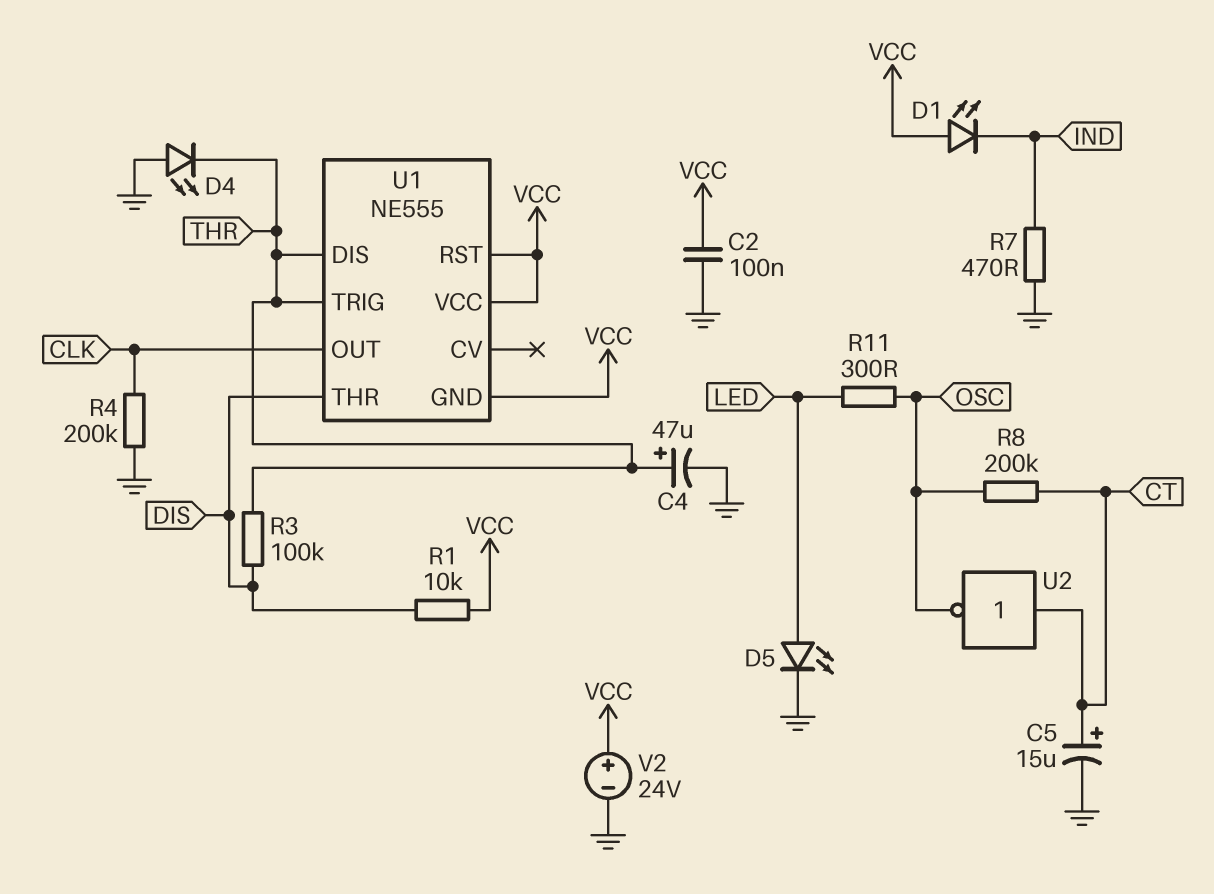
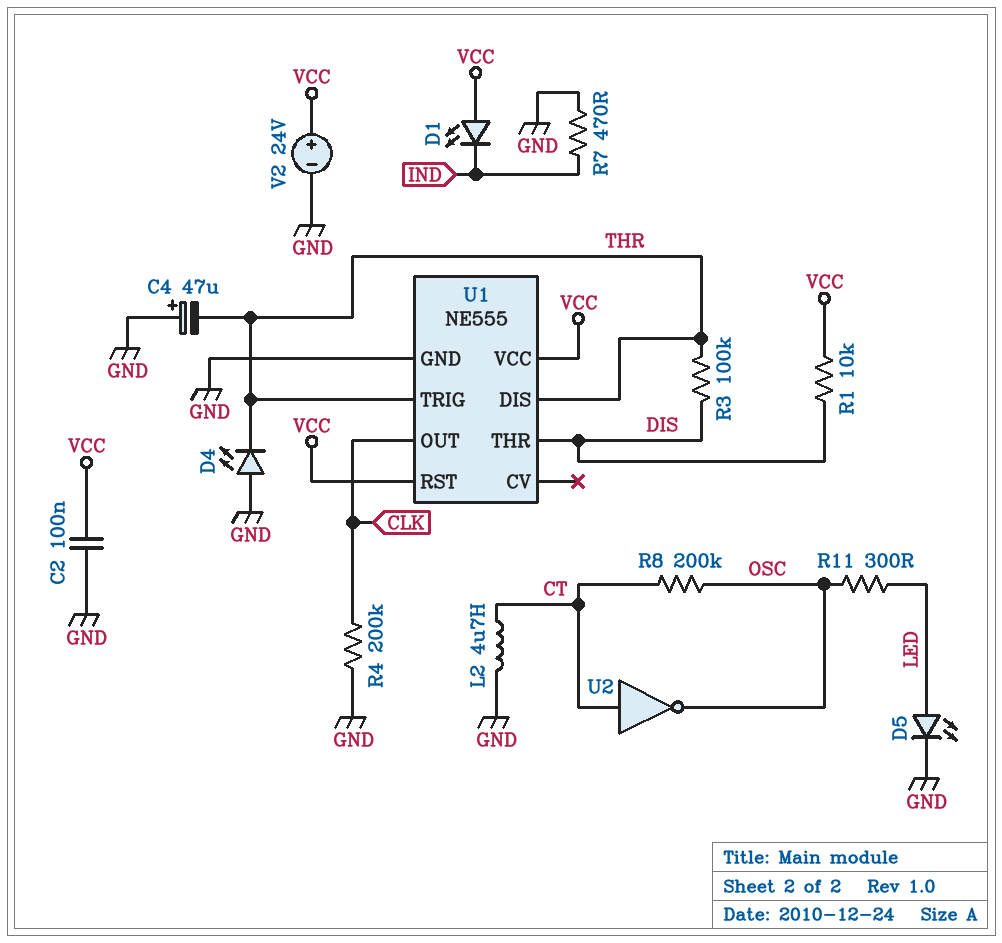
C4: 47uF (plus THR, minus GND) -> 47uF (plus GND, minus THR)
C5: 15uF (plus CT, minus GND) -> none
L2: none -> 4.7uH (CT, GND)
U1 pin GND: VCC -> GND

